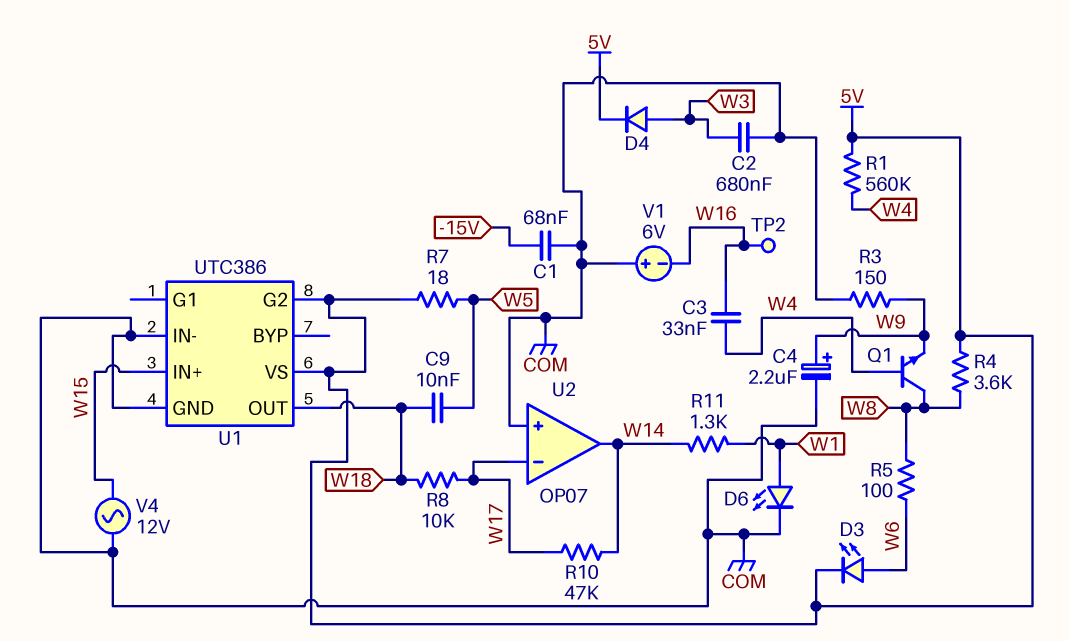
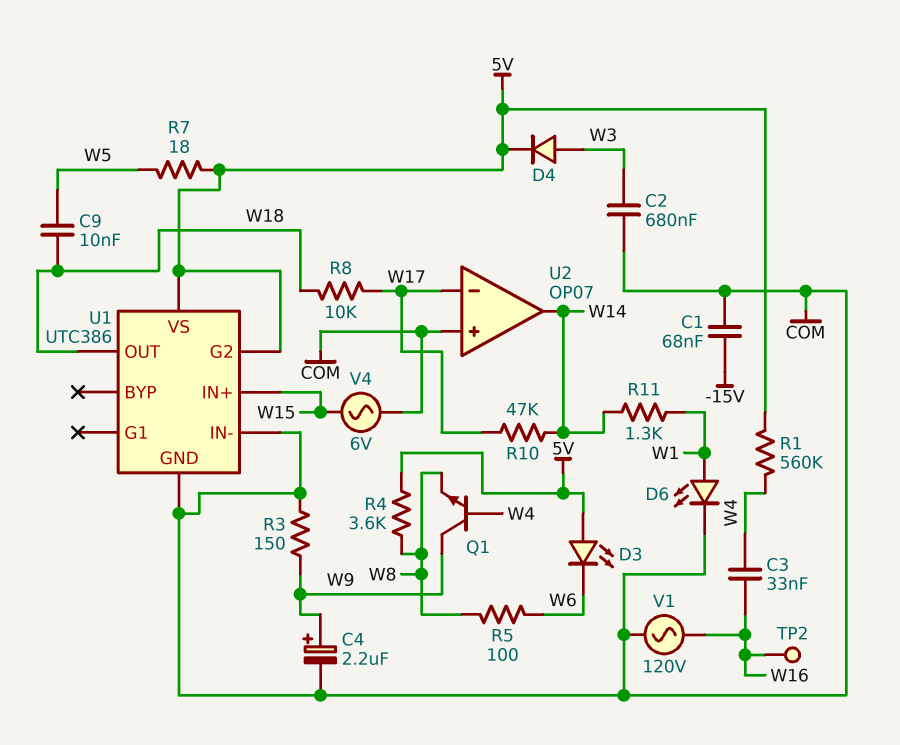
D3: LED (A W6, K 5V) -> LED (A 5V, K W6)
Q1: NPN (B W4, C W8, E W9) -> NPN (B W4, C W9, E W8)
V1: 6V (plus COM, minus W16) -> AC 120V (COM, W16)
V4: AC 12V (COM, W15) -> AC 6V (COM, W15)

